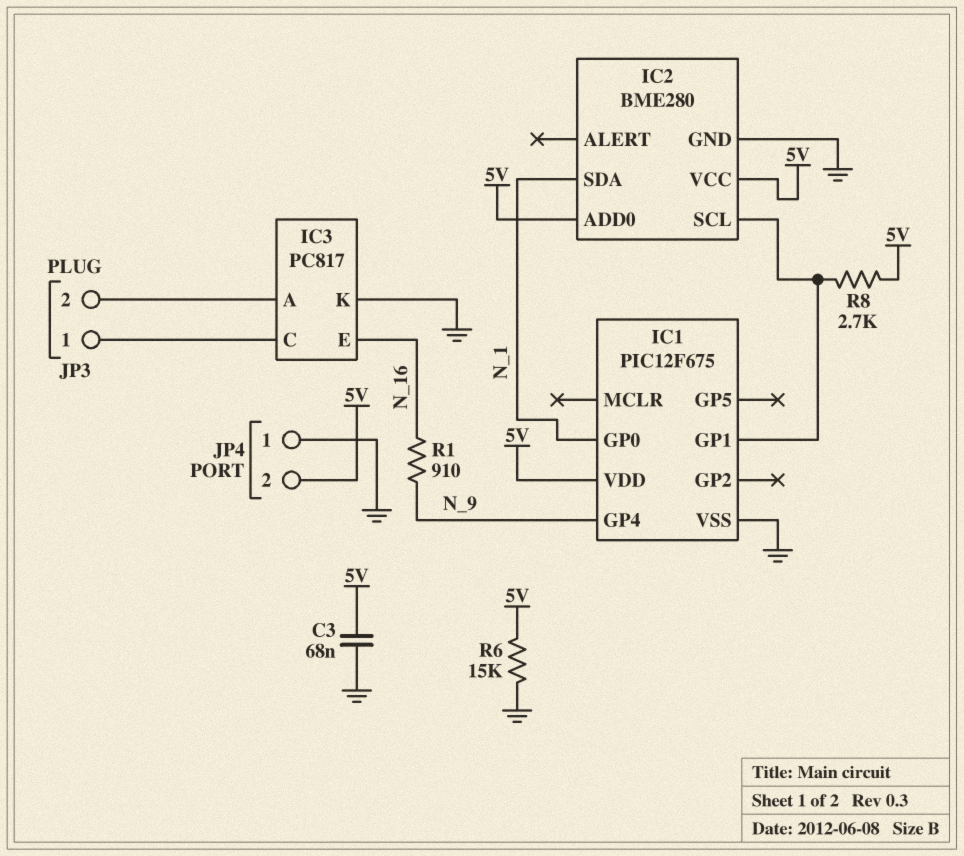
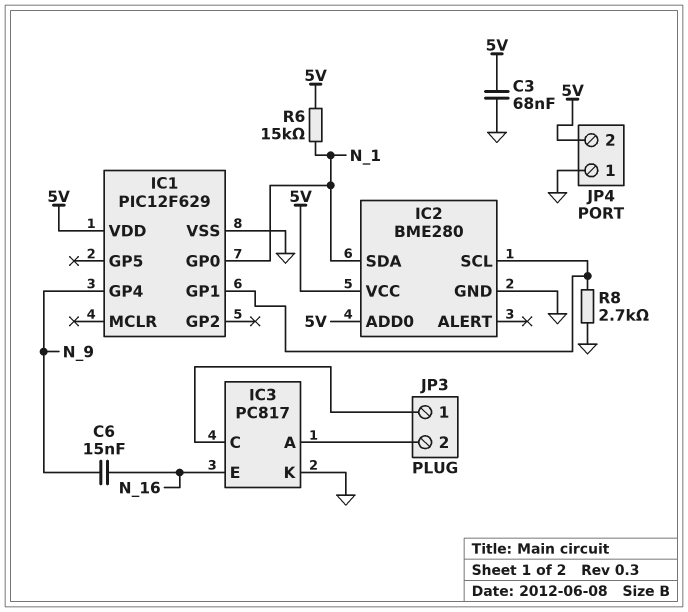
C6: none -> 15nF (N_9, N_16)
IC1: PIC12F675 -> PIC12F629
R1: 910 (N_9, N_16) -> none
R6: 15k (5V, GND) -> 15k (5V, N_1)
R8: 2.7k (5V, IC1/GP1) -> 2.7k (GND, IC1/GP1)

